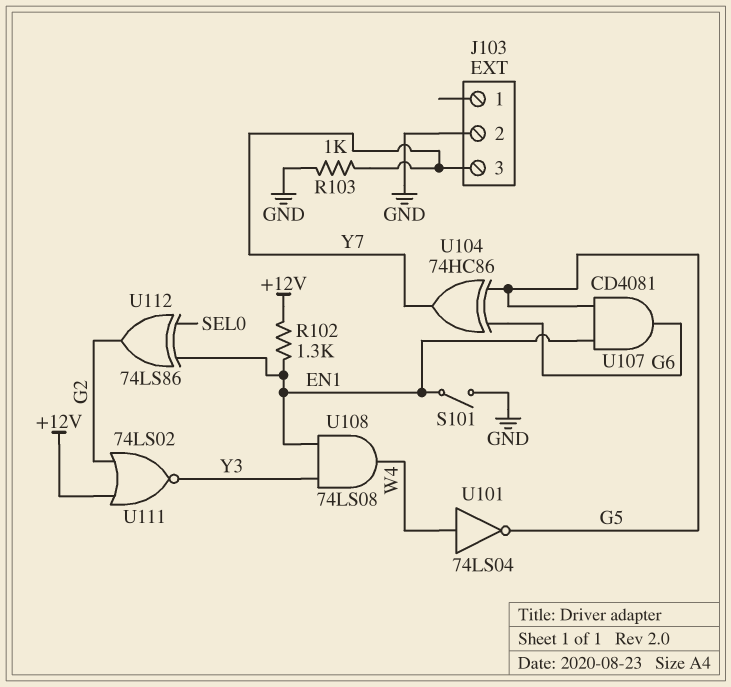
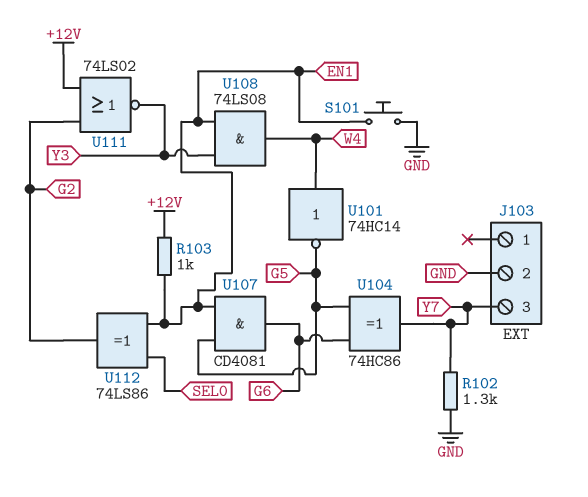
R102: 1.3k (+12V, EN1) -> 1.3k (GND, Y7)
R103: 1k (GND, Y7) -> 1k (+12V, EN1)
S101: switch (EN1, GND) -> button (EN1, GND)
U101: NOT 74LS04 (in W4, out G5) -> NOT 74HC14 (in W4, out G5)

